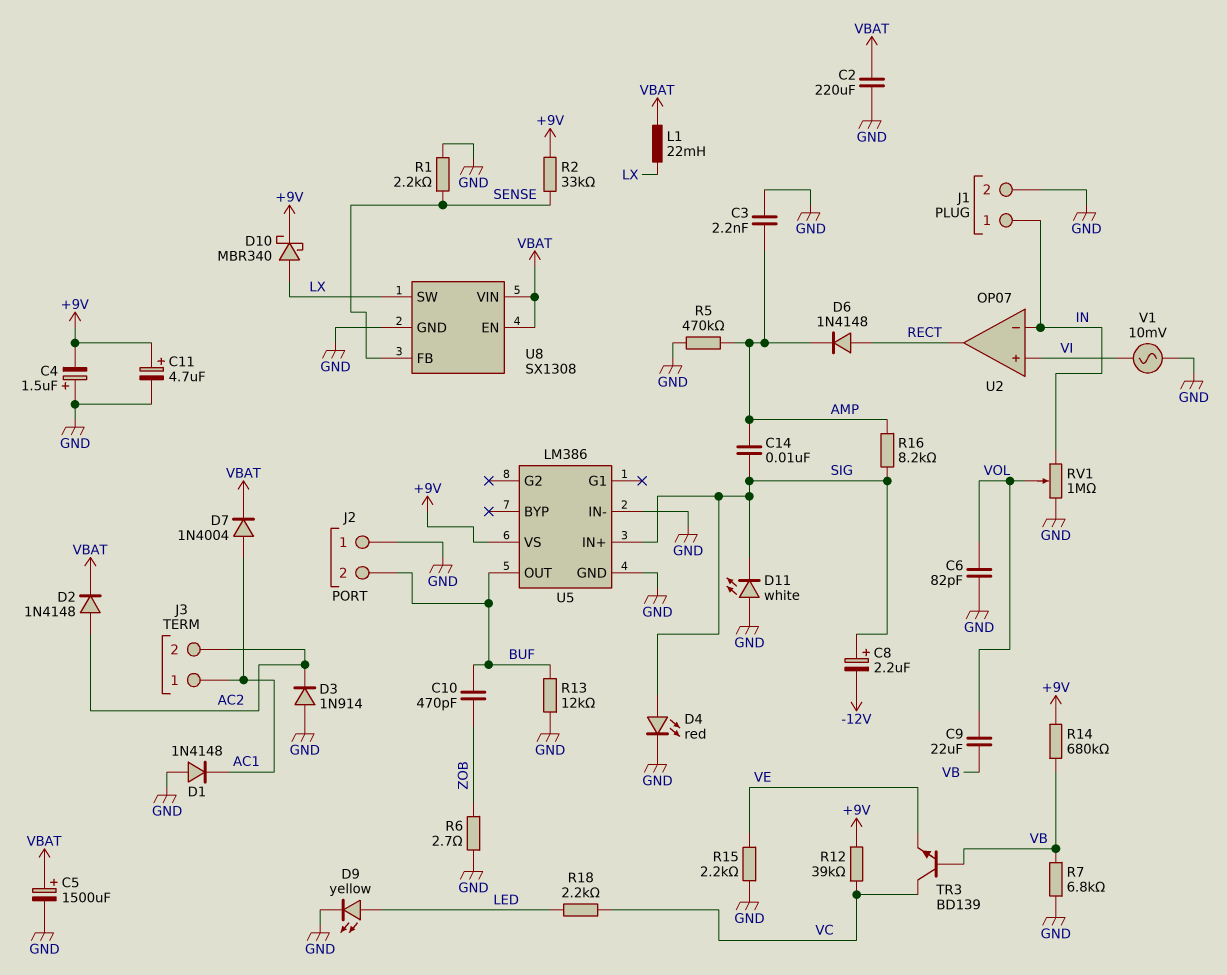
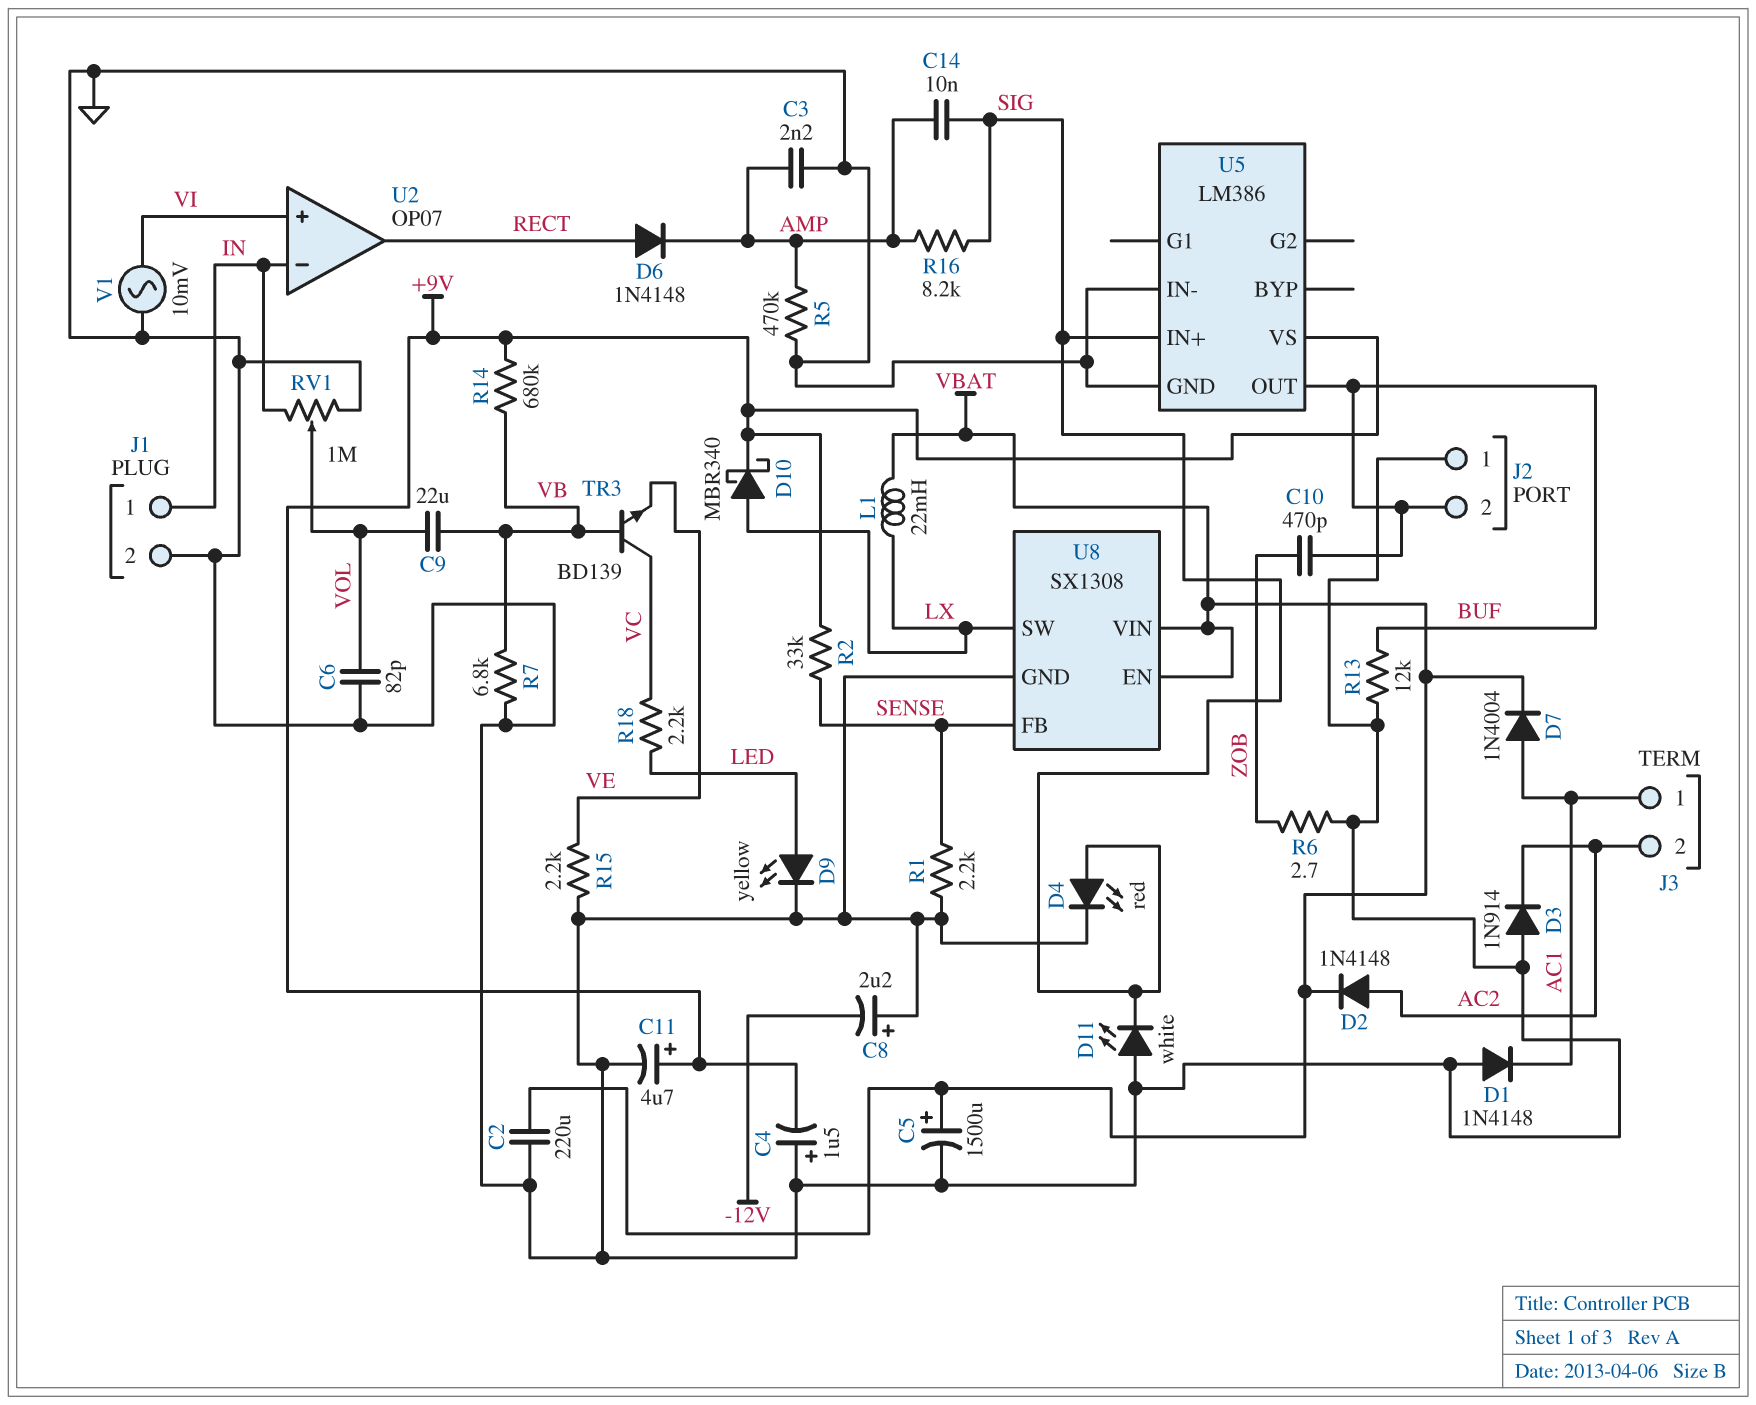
C8: 2.2uF (plus SIG, minus -12V) -> 2.2uF (plus GND, minus -12V)
R12: 39k (+9V, VC) -> none

